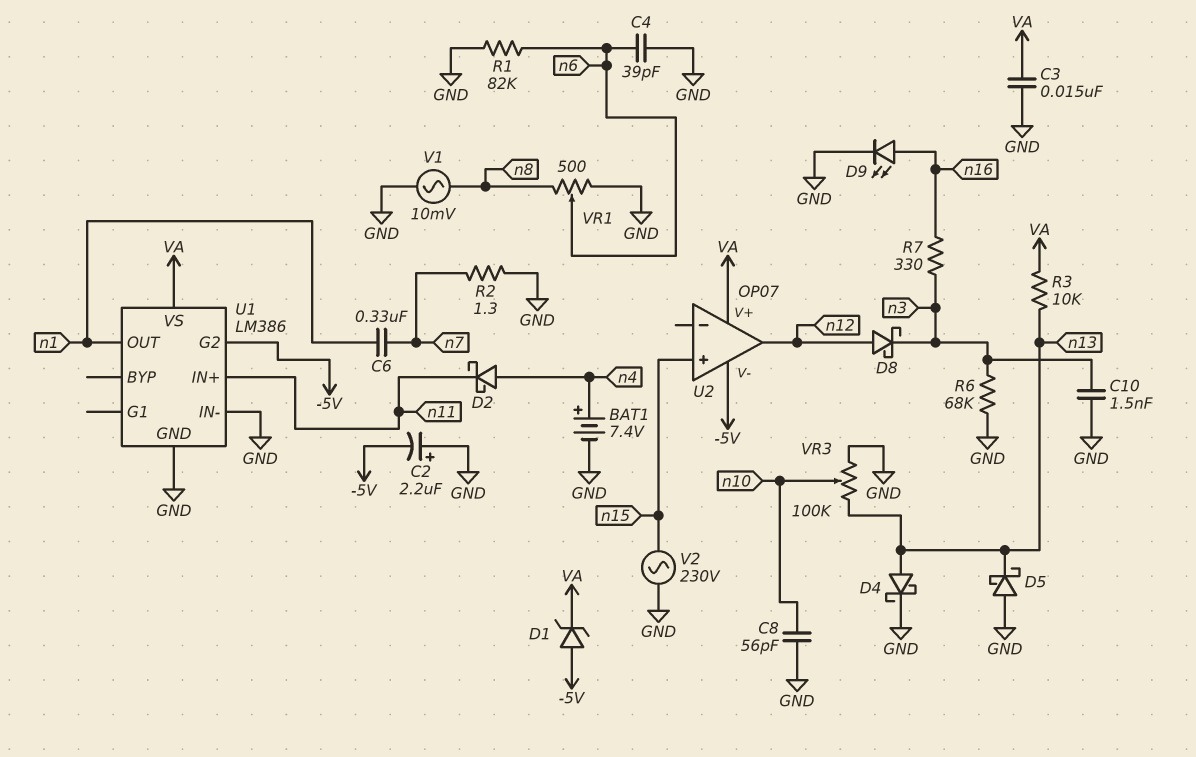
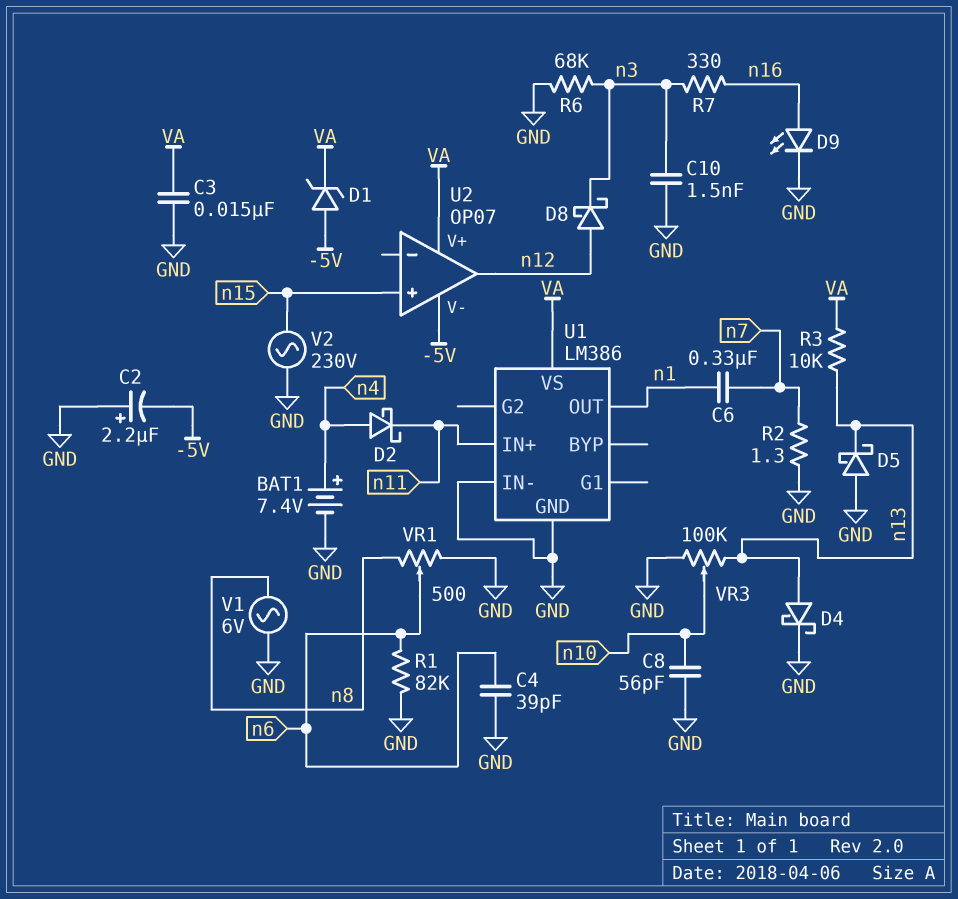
U1 pin G2: -5V -> none
V1: AC 10mV (GND, n8) -> AC 6V (GND, n8)

